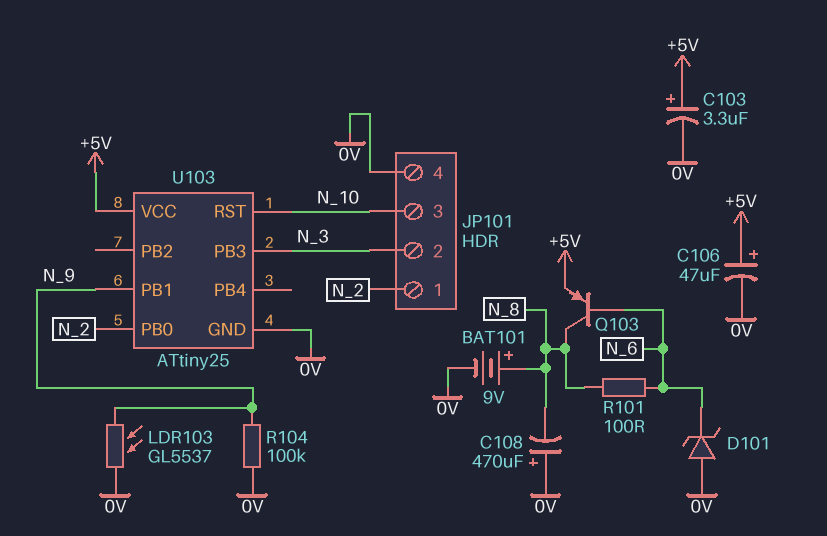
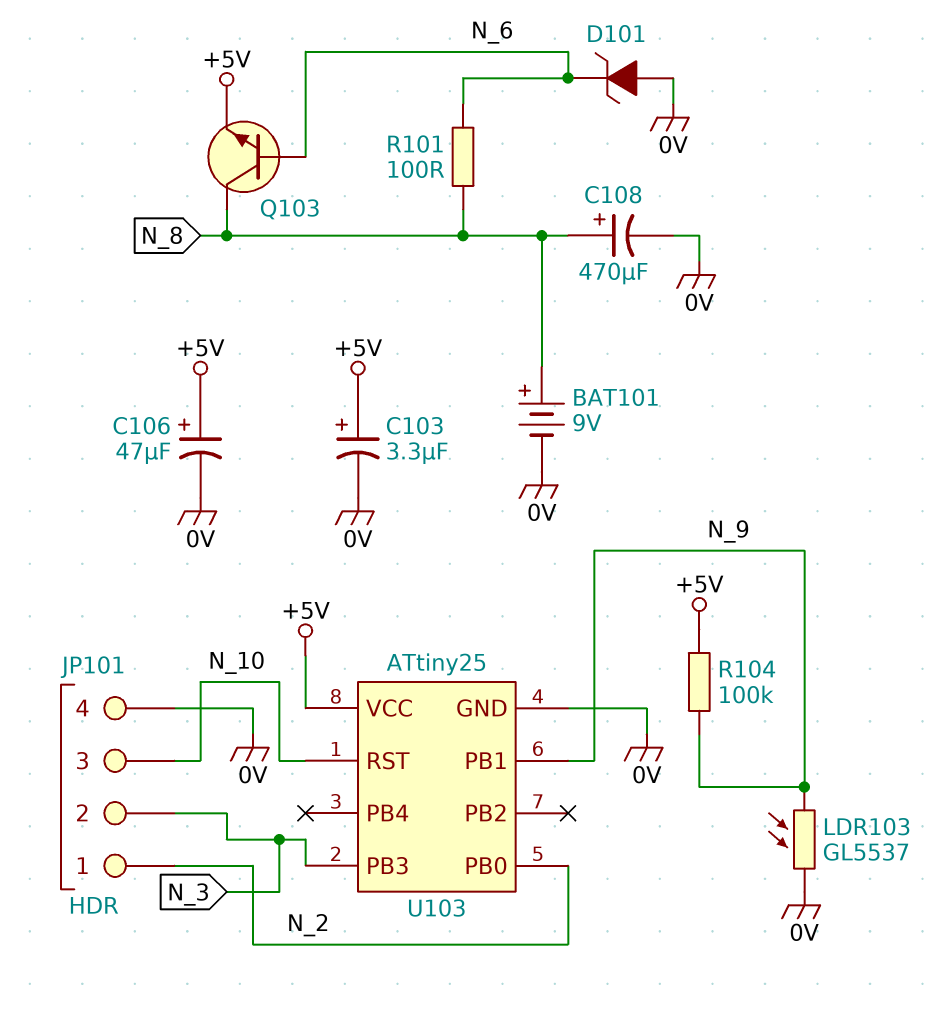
C108: 470uF (plus 0V, minus N_8) -> 470uF (plus N_8, minus 0V)
Q103: PNP (B N_6, C N_8, E +5V) -> NPN (B N_6, C N_8, E +5V)
R104: 100k (0V, N_9) -> 100k (+5V, N_9)

